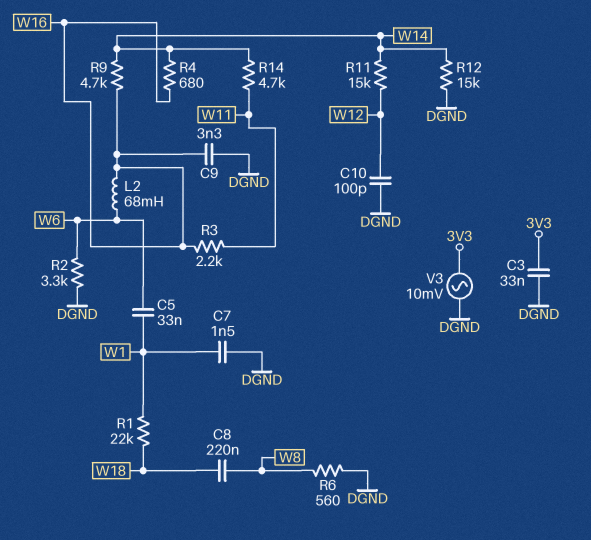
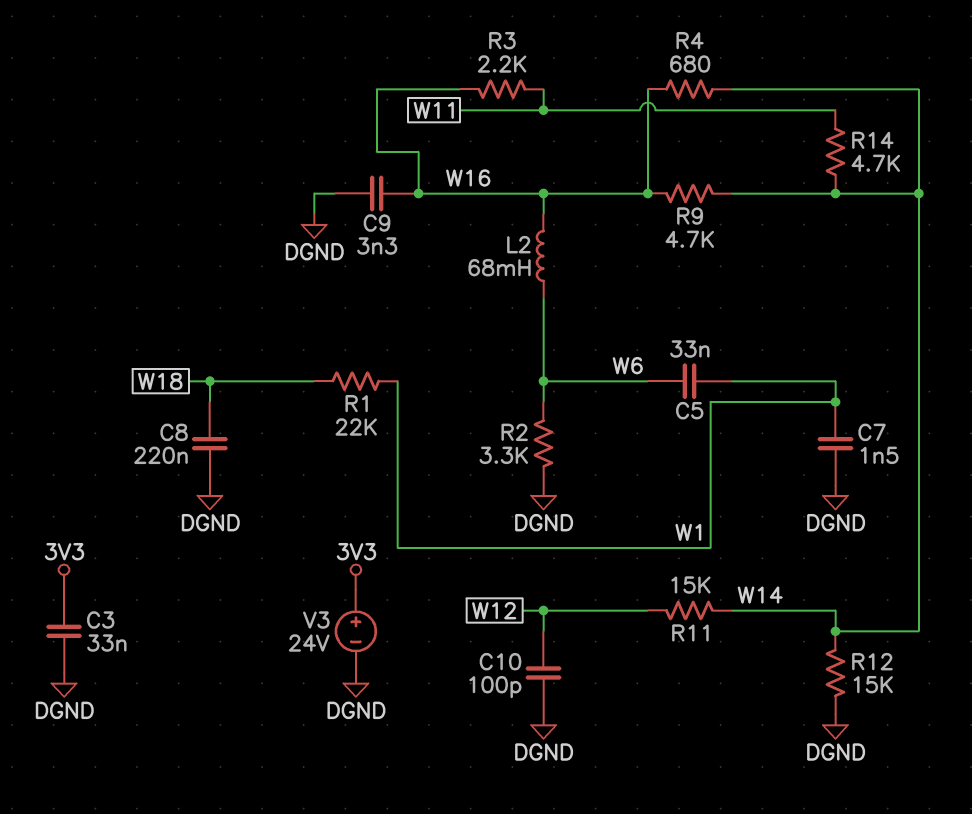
C8: 220nF (W8, W18) -> 220nF (DGND, W18)
R6: 560 (DGND, W8) -> none
V3: AC 10mV (3V3, DGND) -> 24V (plus 3V3, minus DGND)

